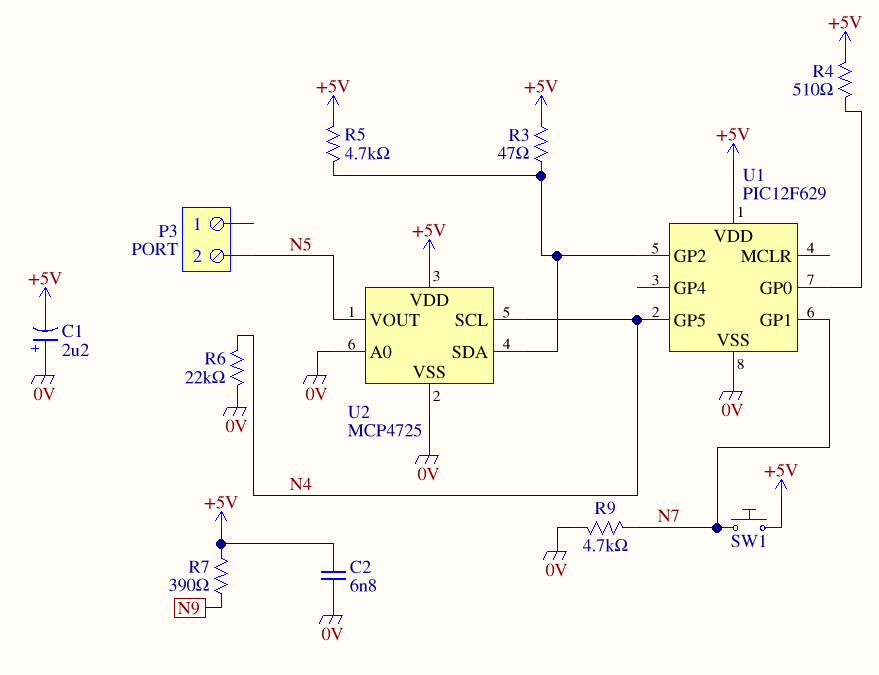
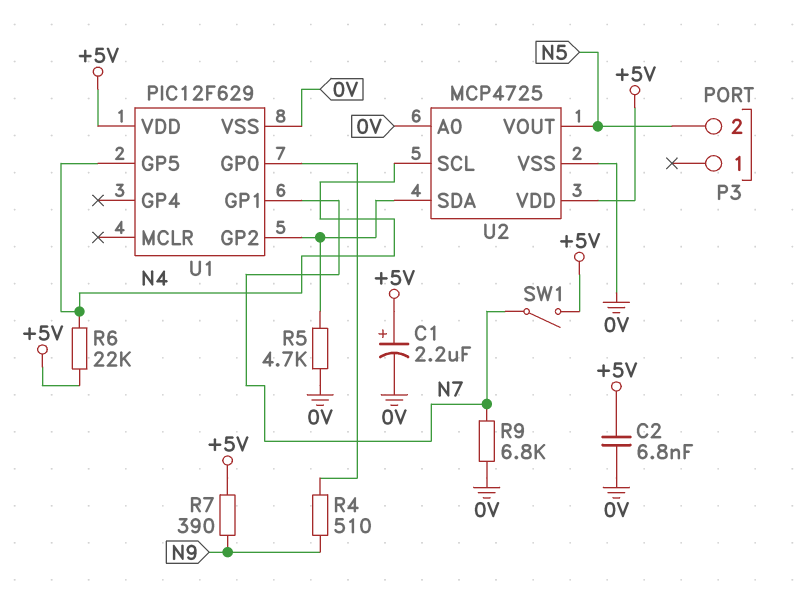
C1: 2.2uF (plus 0V, minus +5V) -> 2.2uF (plus +5V, minus 0V)
R3: 47 (+5V, U1/GP2) -> none
R4: 510 (+5V, U1/GP0) -> 510 (N9, U1/GP0)
R5: 4.7k (+5V, U1/GP2) -> 4.7k (0V, U1/GP2)
R6: 22k (0V, N4) -> 22k (+5V, N4)
R9: 4.7k (0V, N7) -> 6.8k (0V, N7)
SW1: button (+5V, N7) -> switch (+5V, N7)

